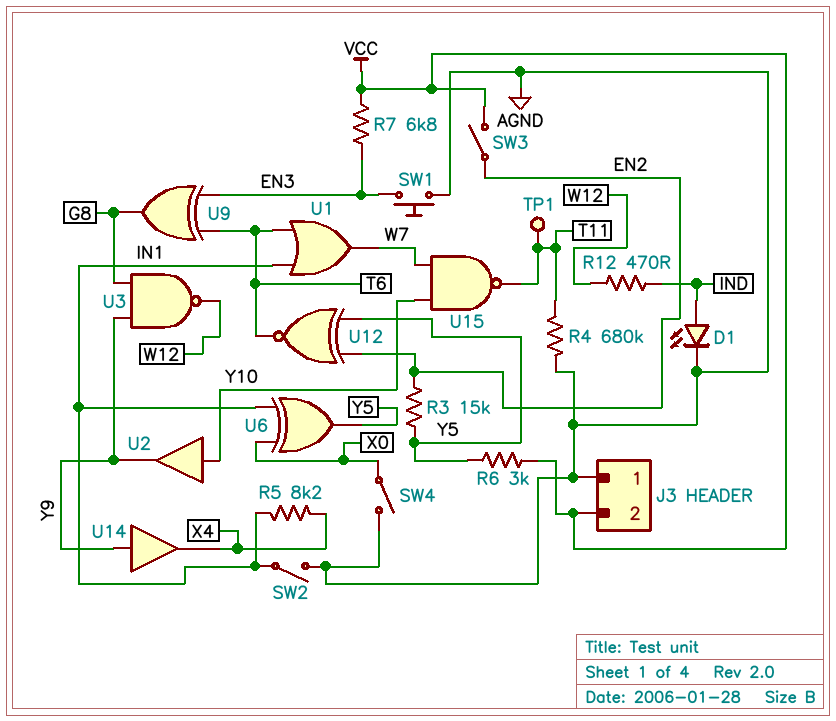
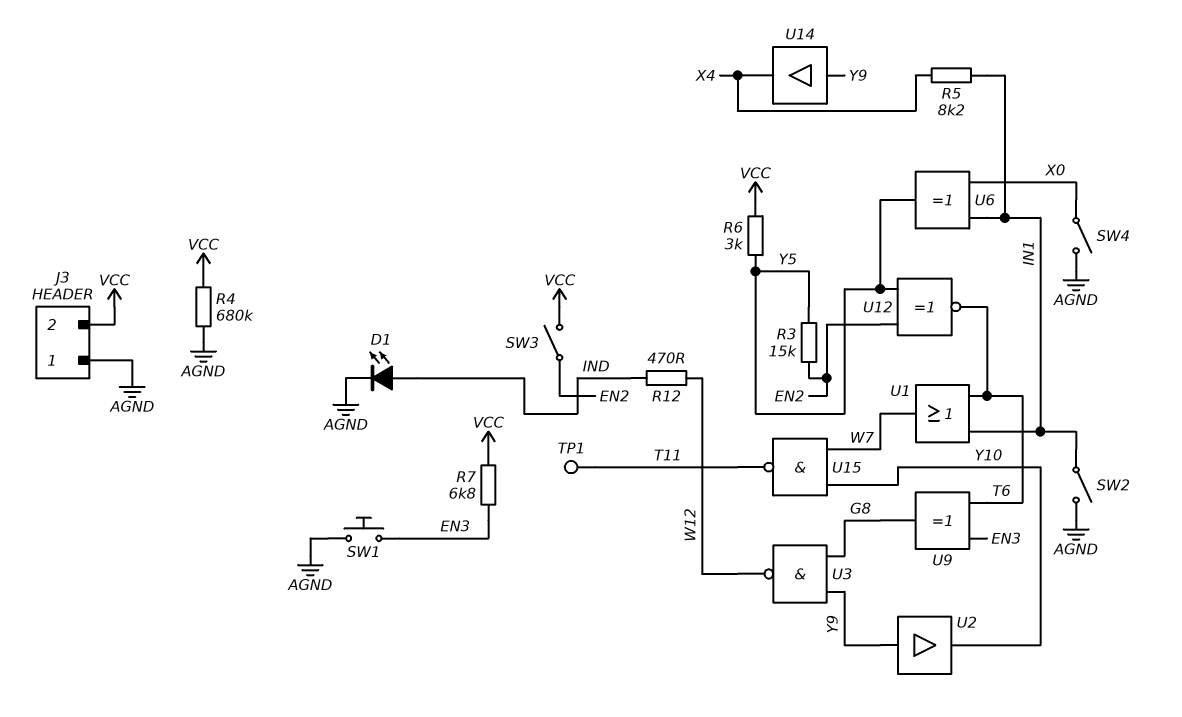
R4: 680k (AGND, T11) -> 680k (AGND, VCC)
U2: buffer (in Y10, out Y9) -> buffer (in Y9, out Y10)

